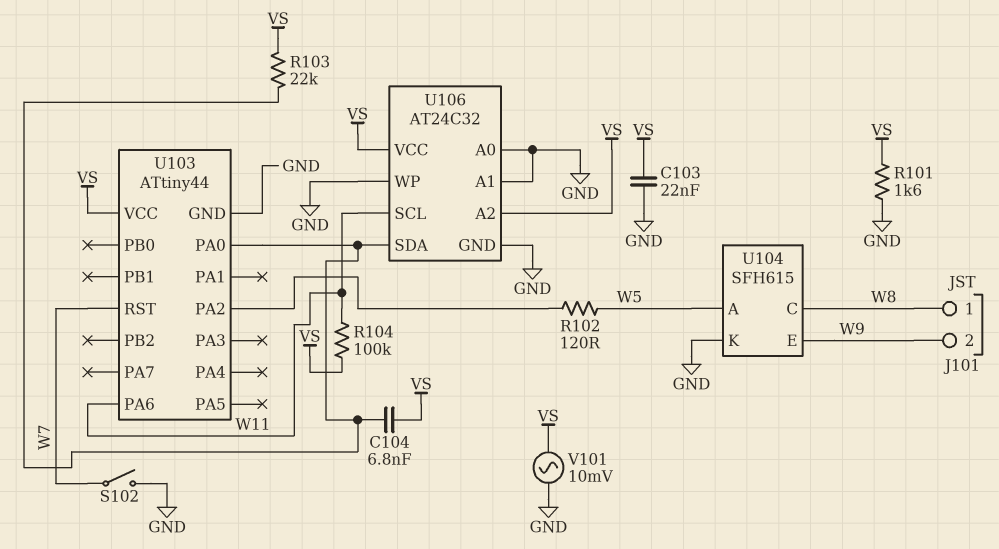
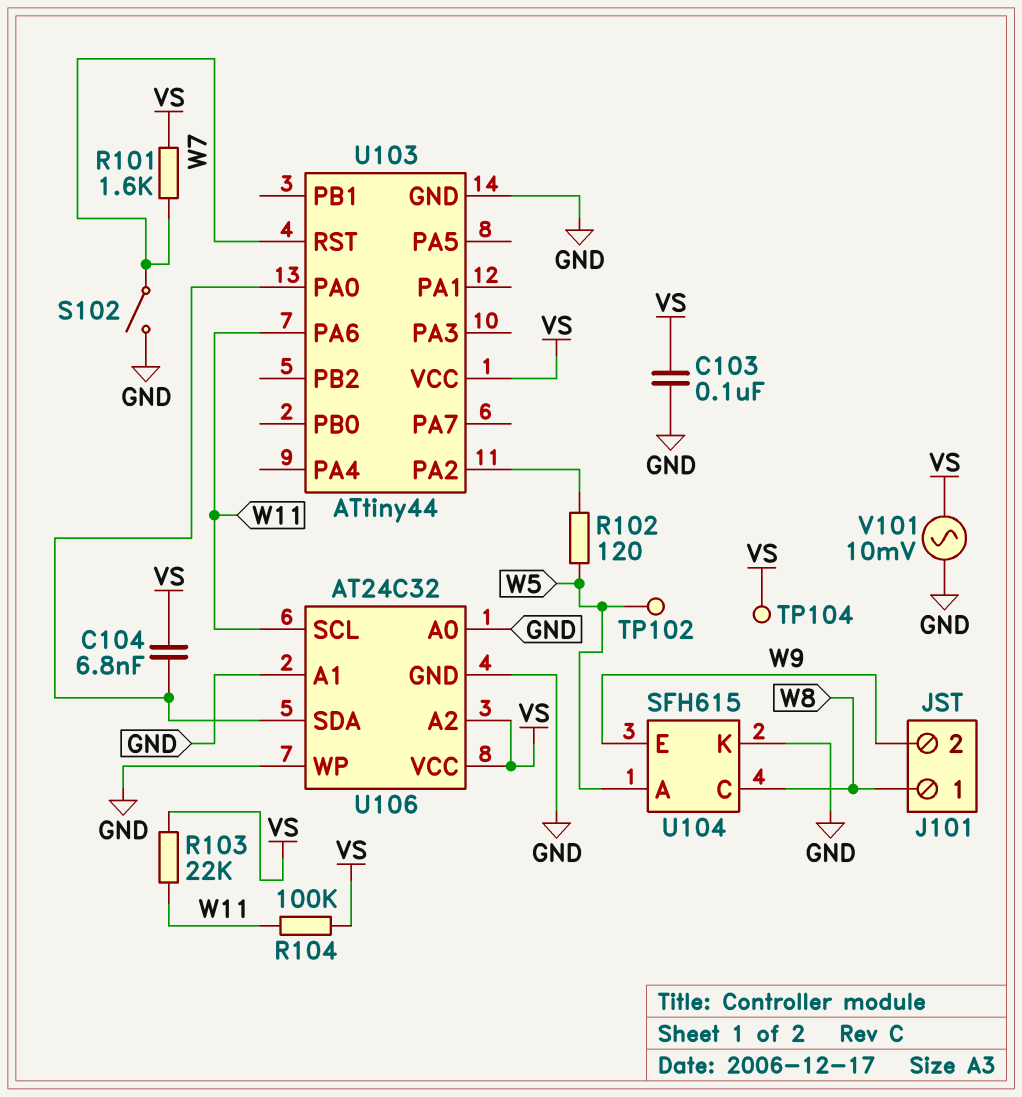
C103: 22nF (GND, VS) -> 100nF (GND, VS)
R101: 1.6k (GND, VS) -> 1.6k (VS, W7)
R103: 22k (U103/PA0, VS) -> 22k (VS, W11)
TP102: none -> test point (W5)
TP104: none -> test point (VS)

